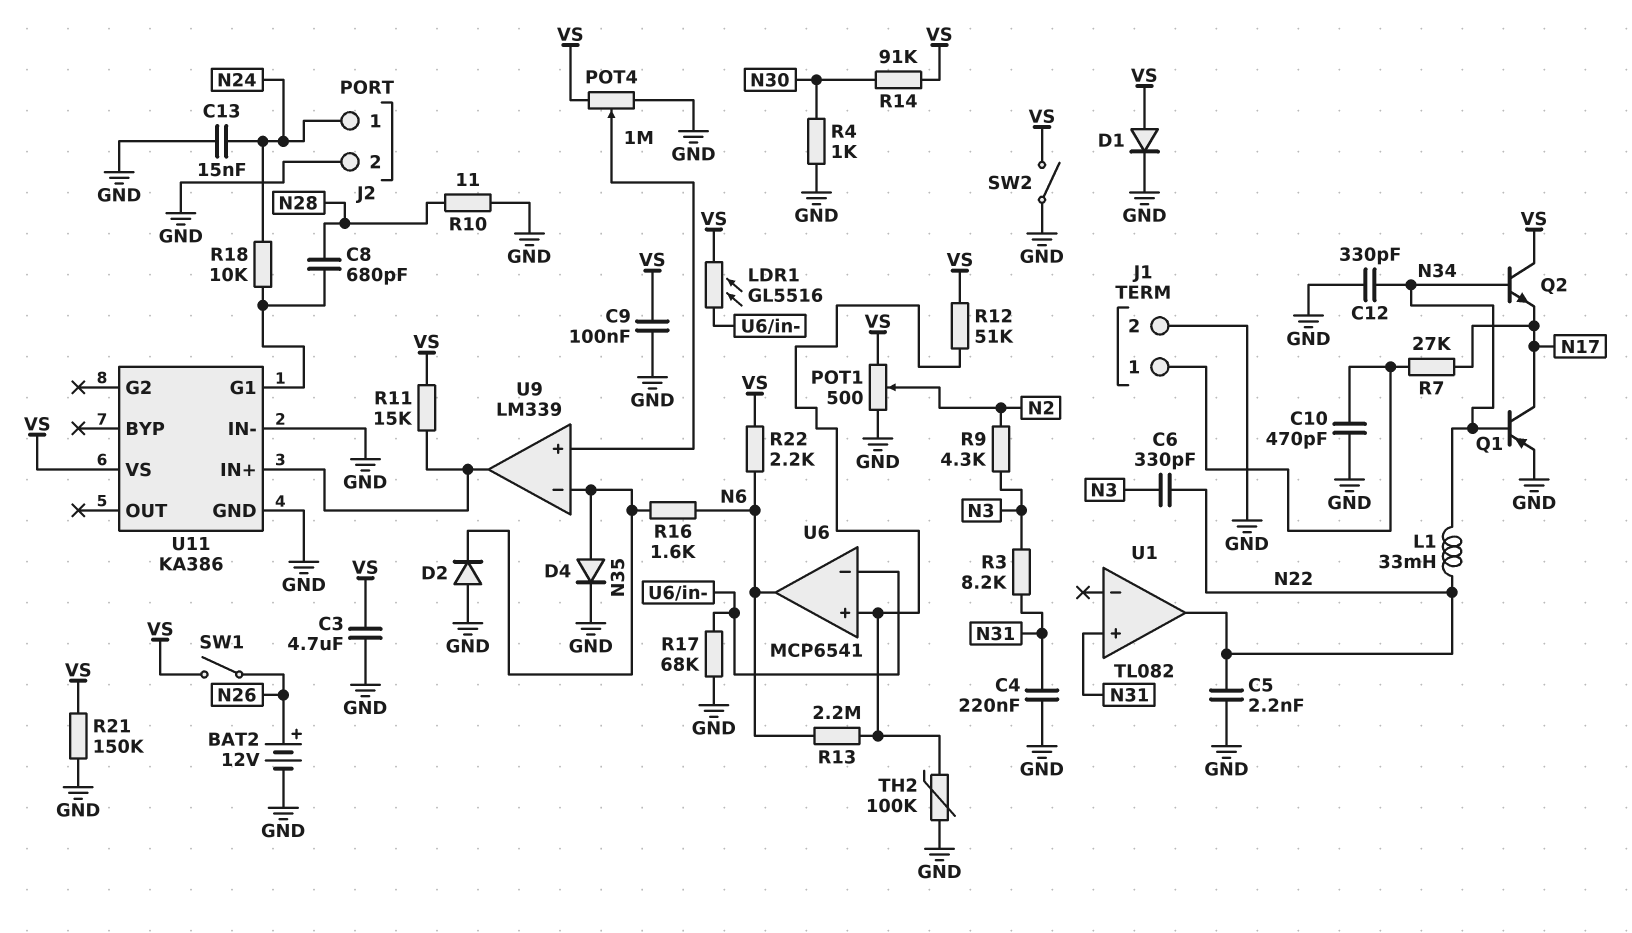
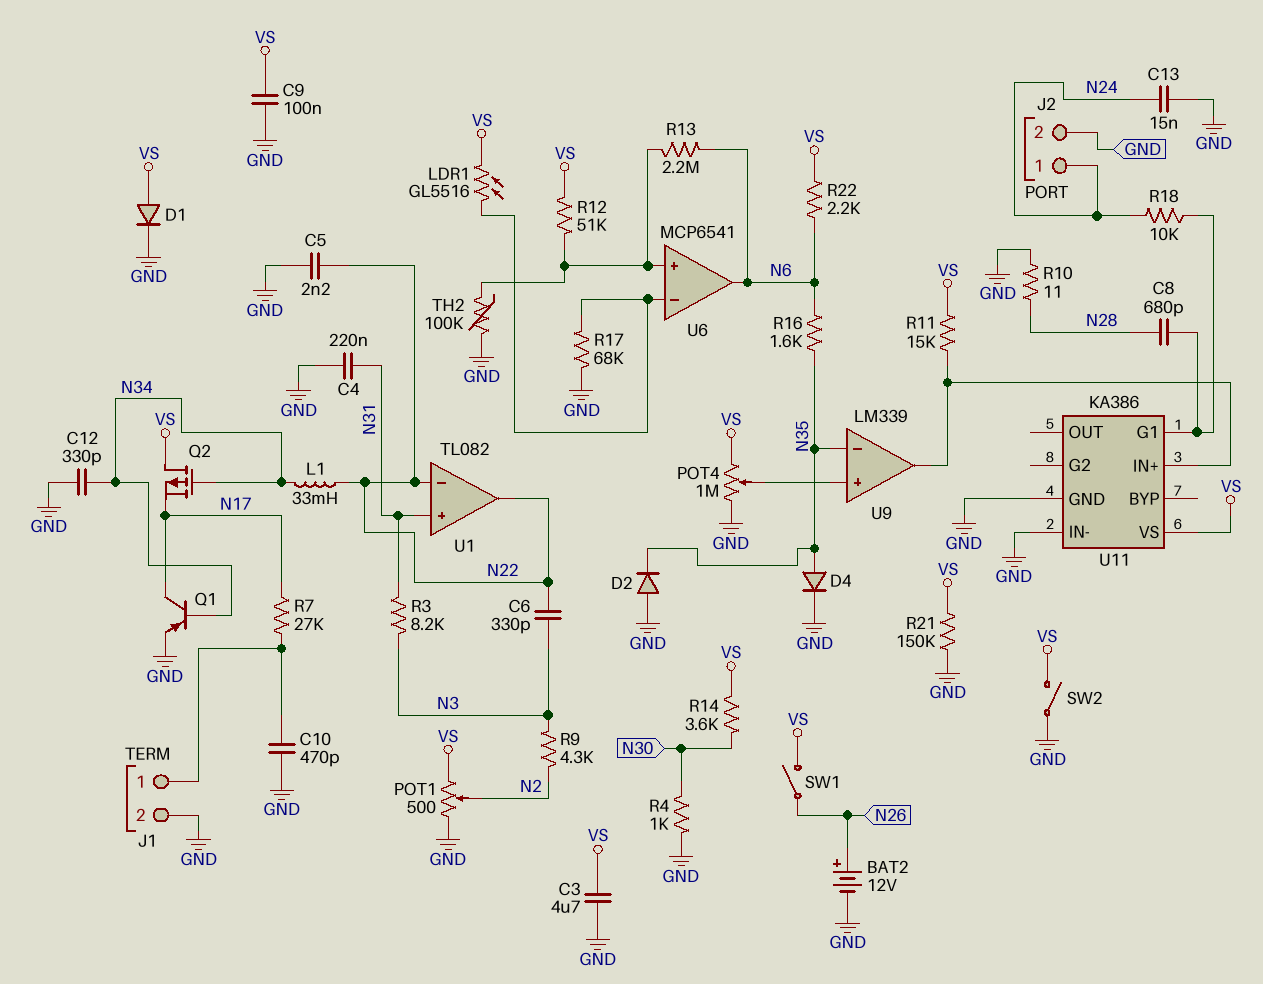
Q2: NPN (B N34, C VS, E N17) -> PMOS (G N34, D VS, S N17)
R14: 91k (N30, VS) -> 3.6k (N30, VS)
U1 pin in-: none -> N22

